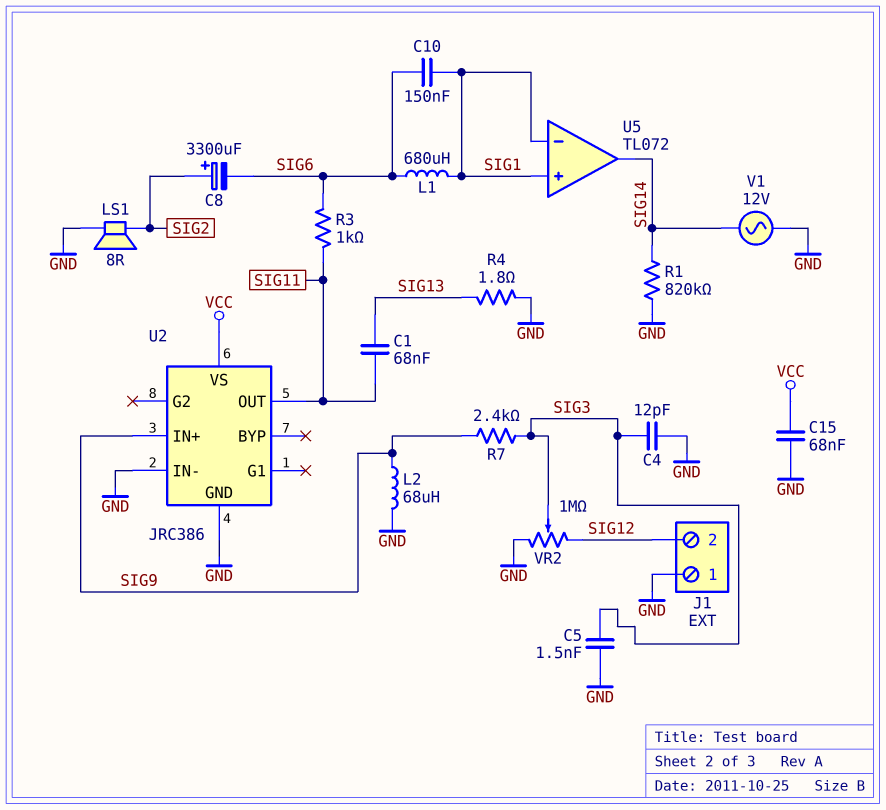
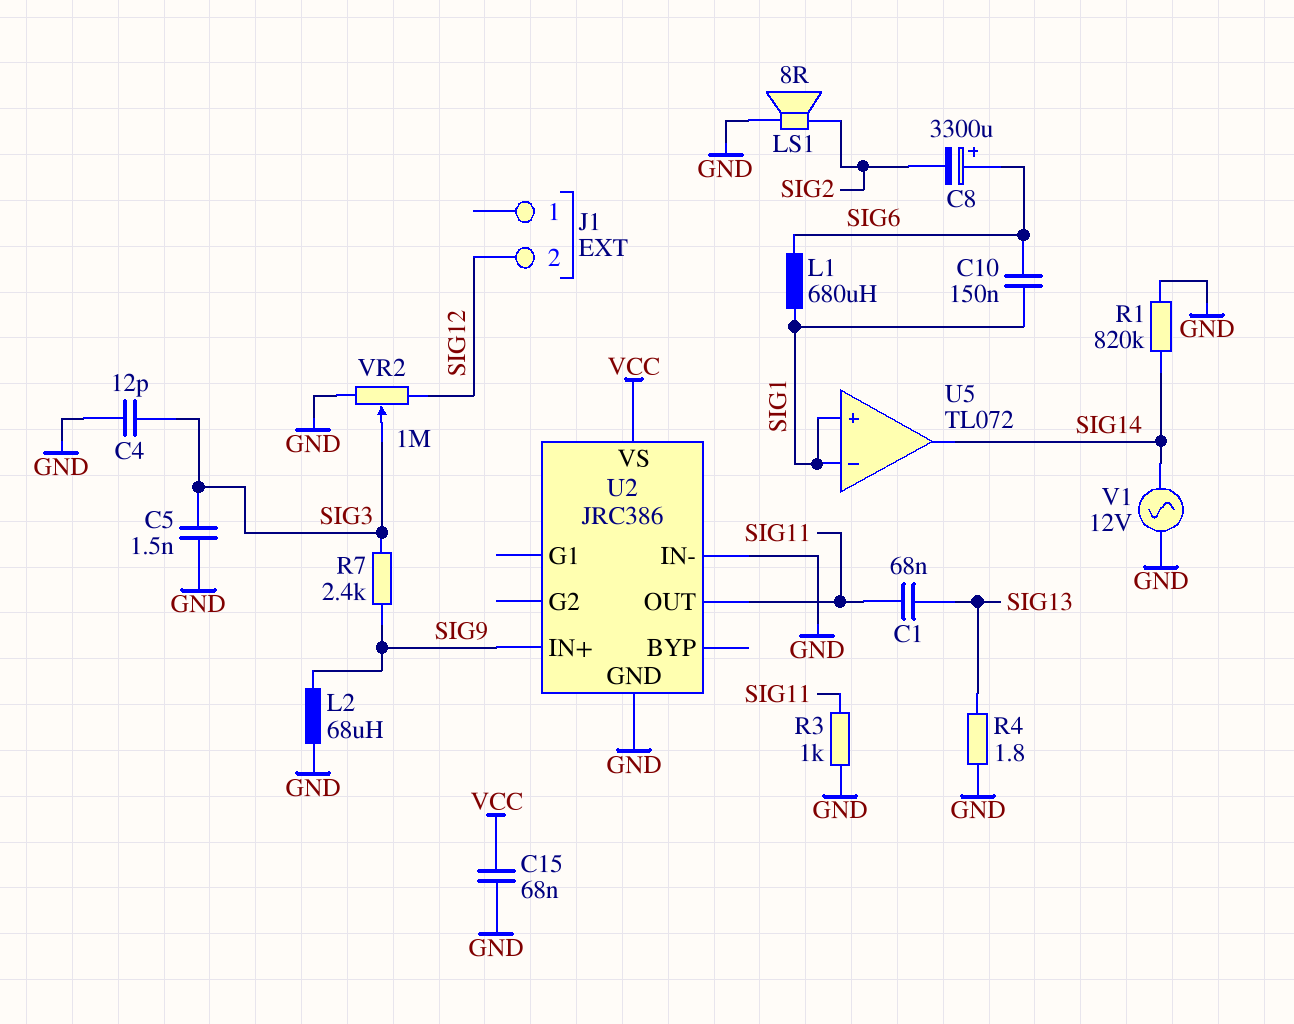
C8: 3300uF (plus SIG2, minus SIG6) -> 3300uF (plus SIG6, minus SIG2)
J1 pin 1: GND -> none
R3: 1k (SIG6, SIG11) -> 1k (GND, SIG11)

